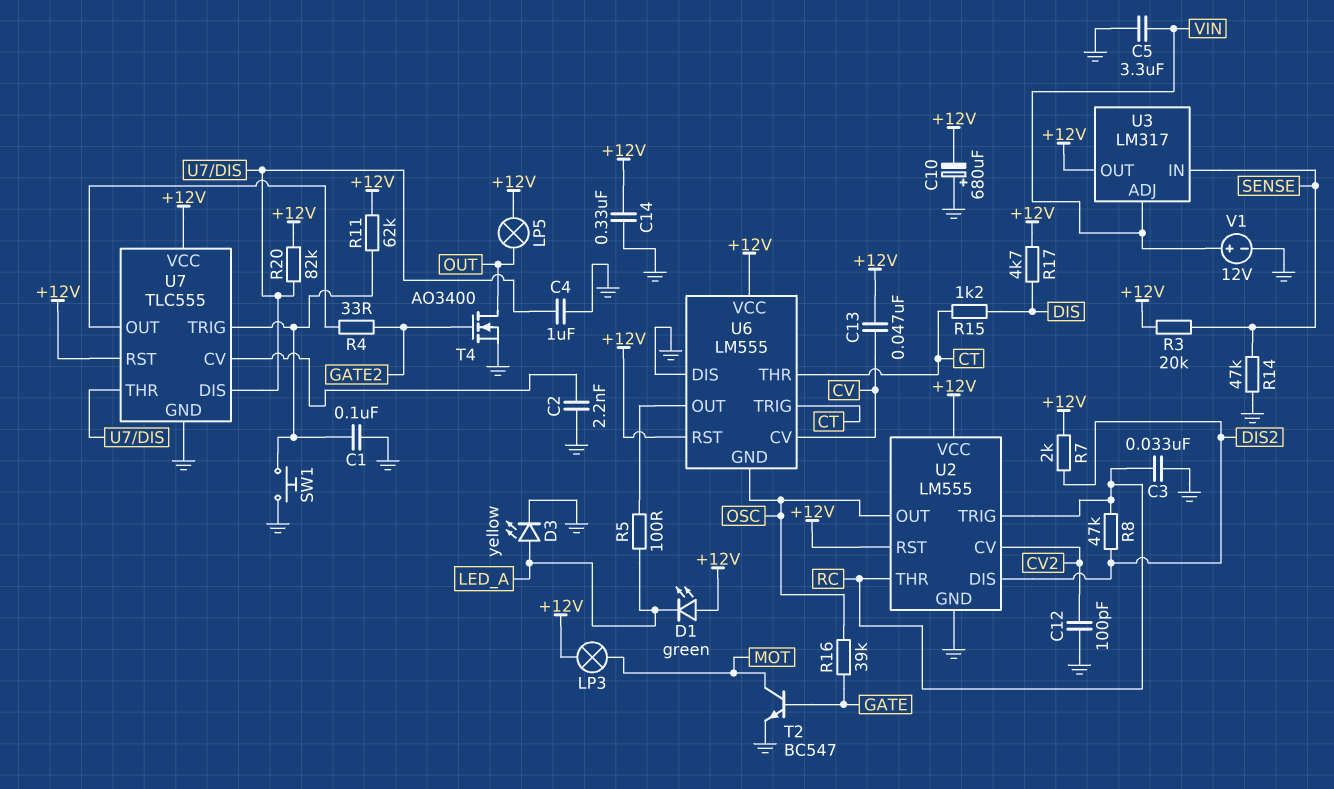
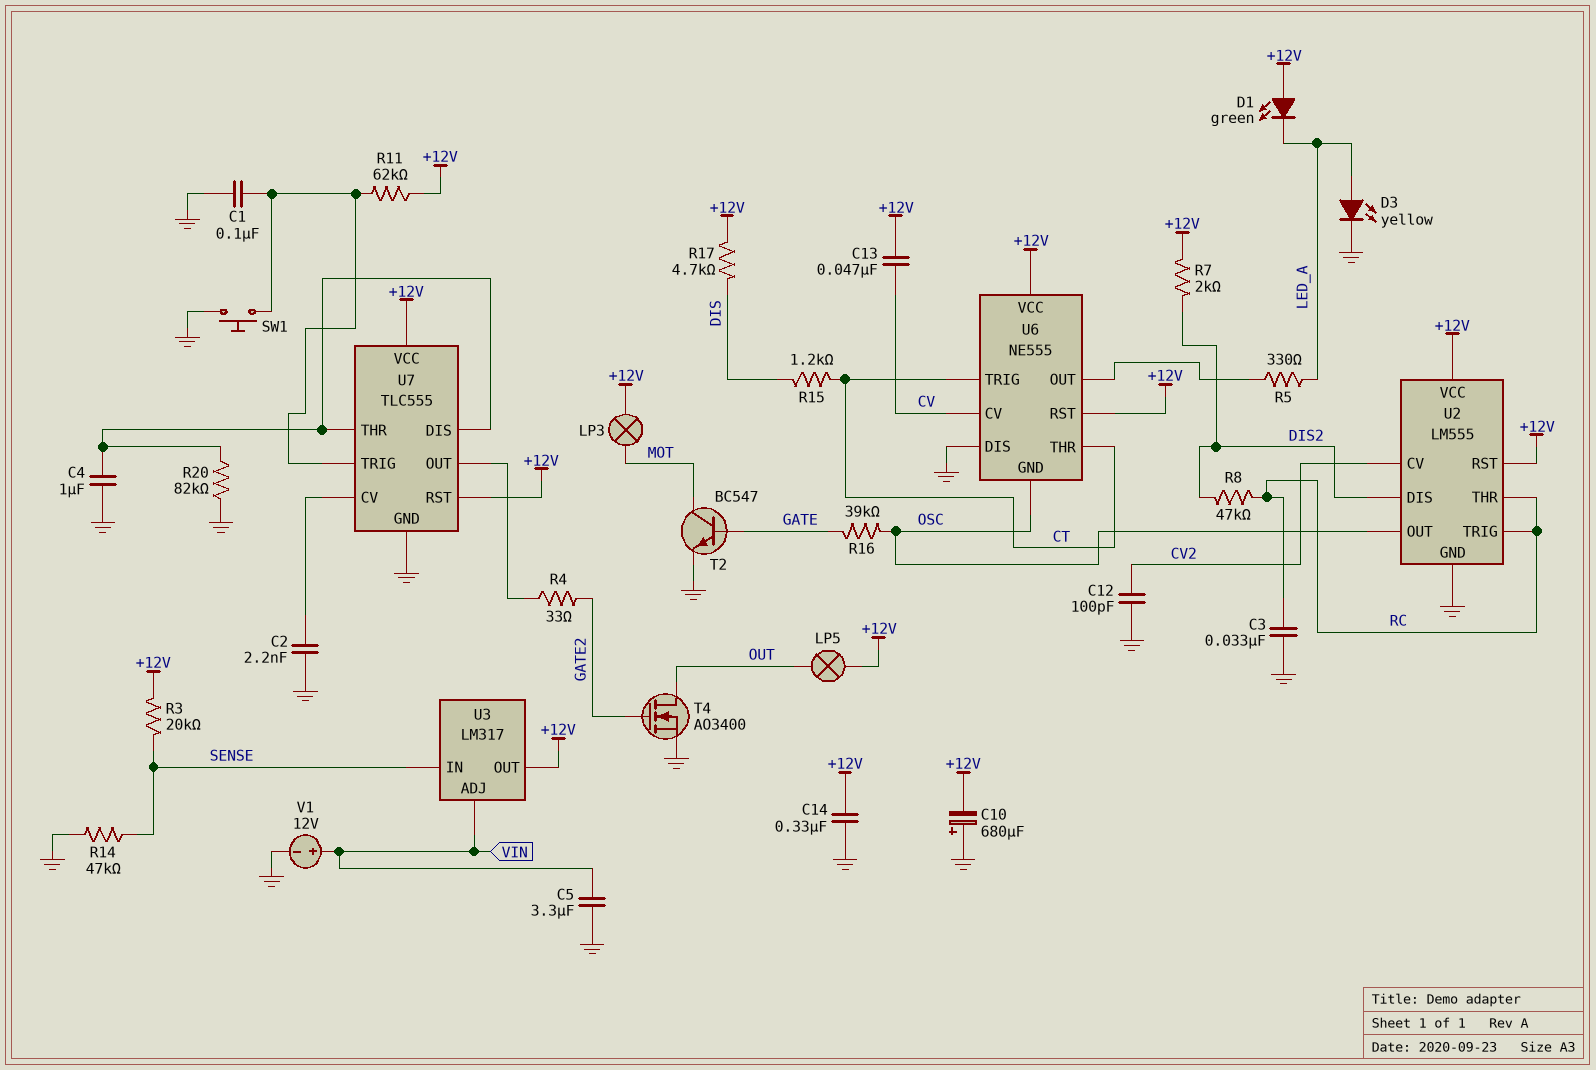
R5: 100 (LED_A, U6/OUT) -> 330 (LED_A, U6/OUT)
R20: 82k (+12V, U7/DIS) -> 82k (GND, U7/DIS)
U6: LM555 -> NE555

